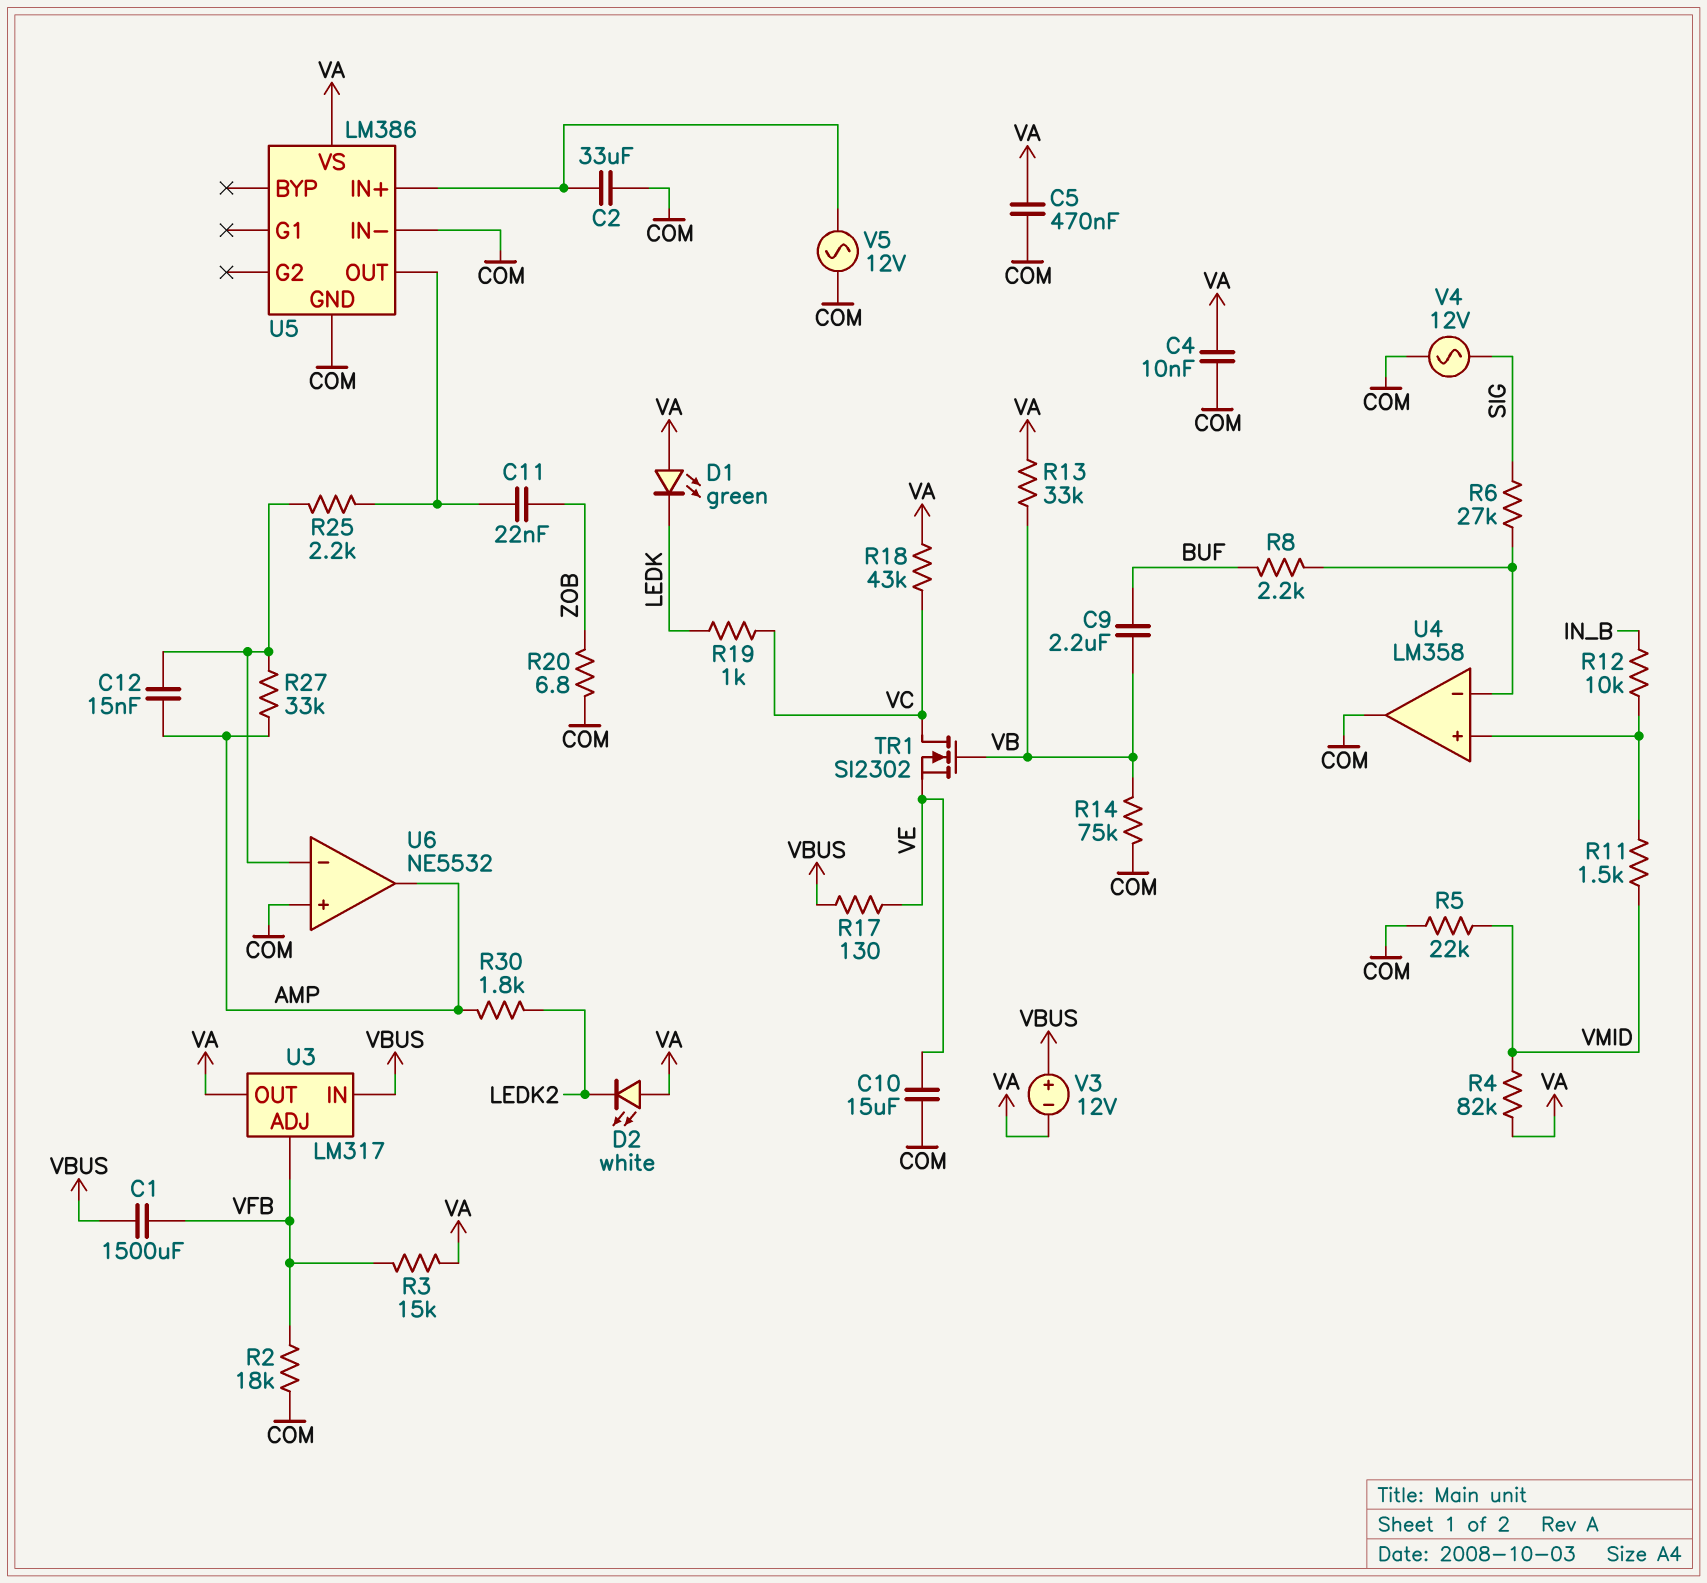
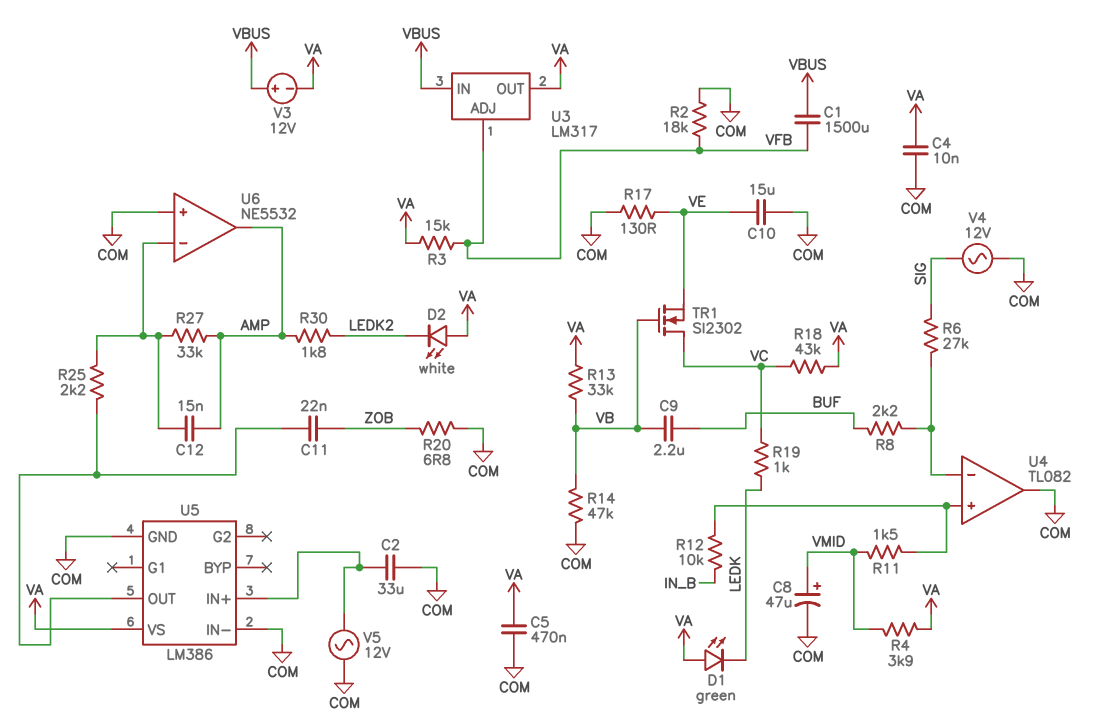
C8: none -> 47uF (plus VMID, minus COM)
R4: 82k (VA, VMID) -> 3.9k (VA, VMID)
R5: 22k (COM, VMID) -> none
R14: 75k (COM, VB) -> 47k (COM, VB)
R17: 130 (VBUS, VE) -> 130 (COM, VE)
U4: LM358 -> TL082

